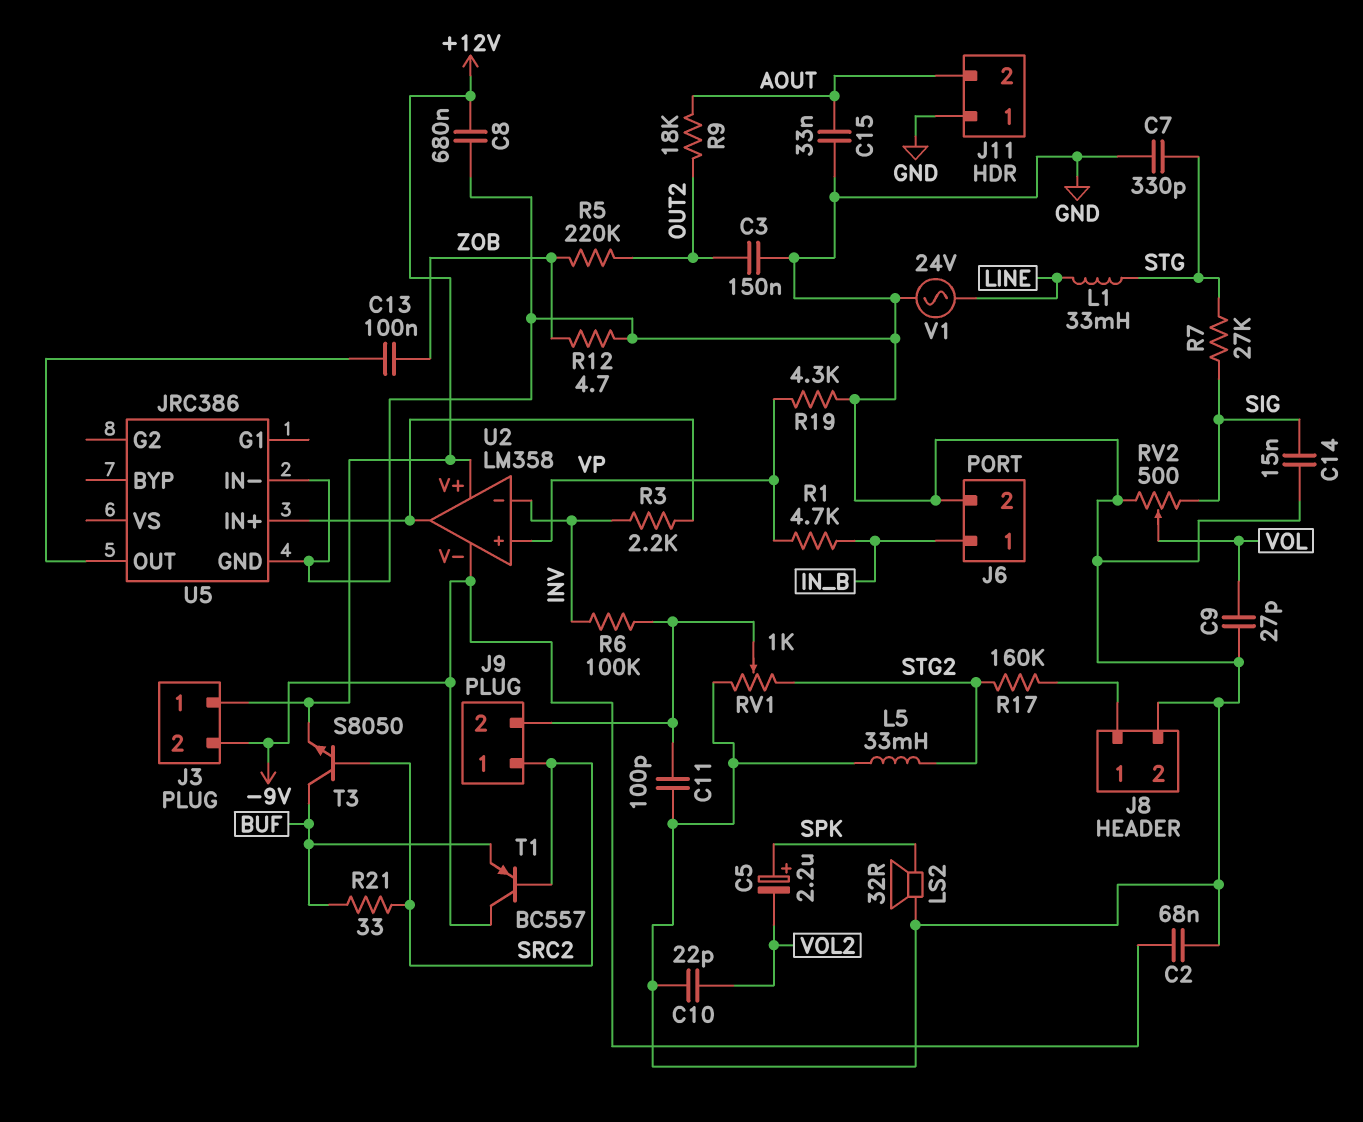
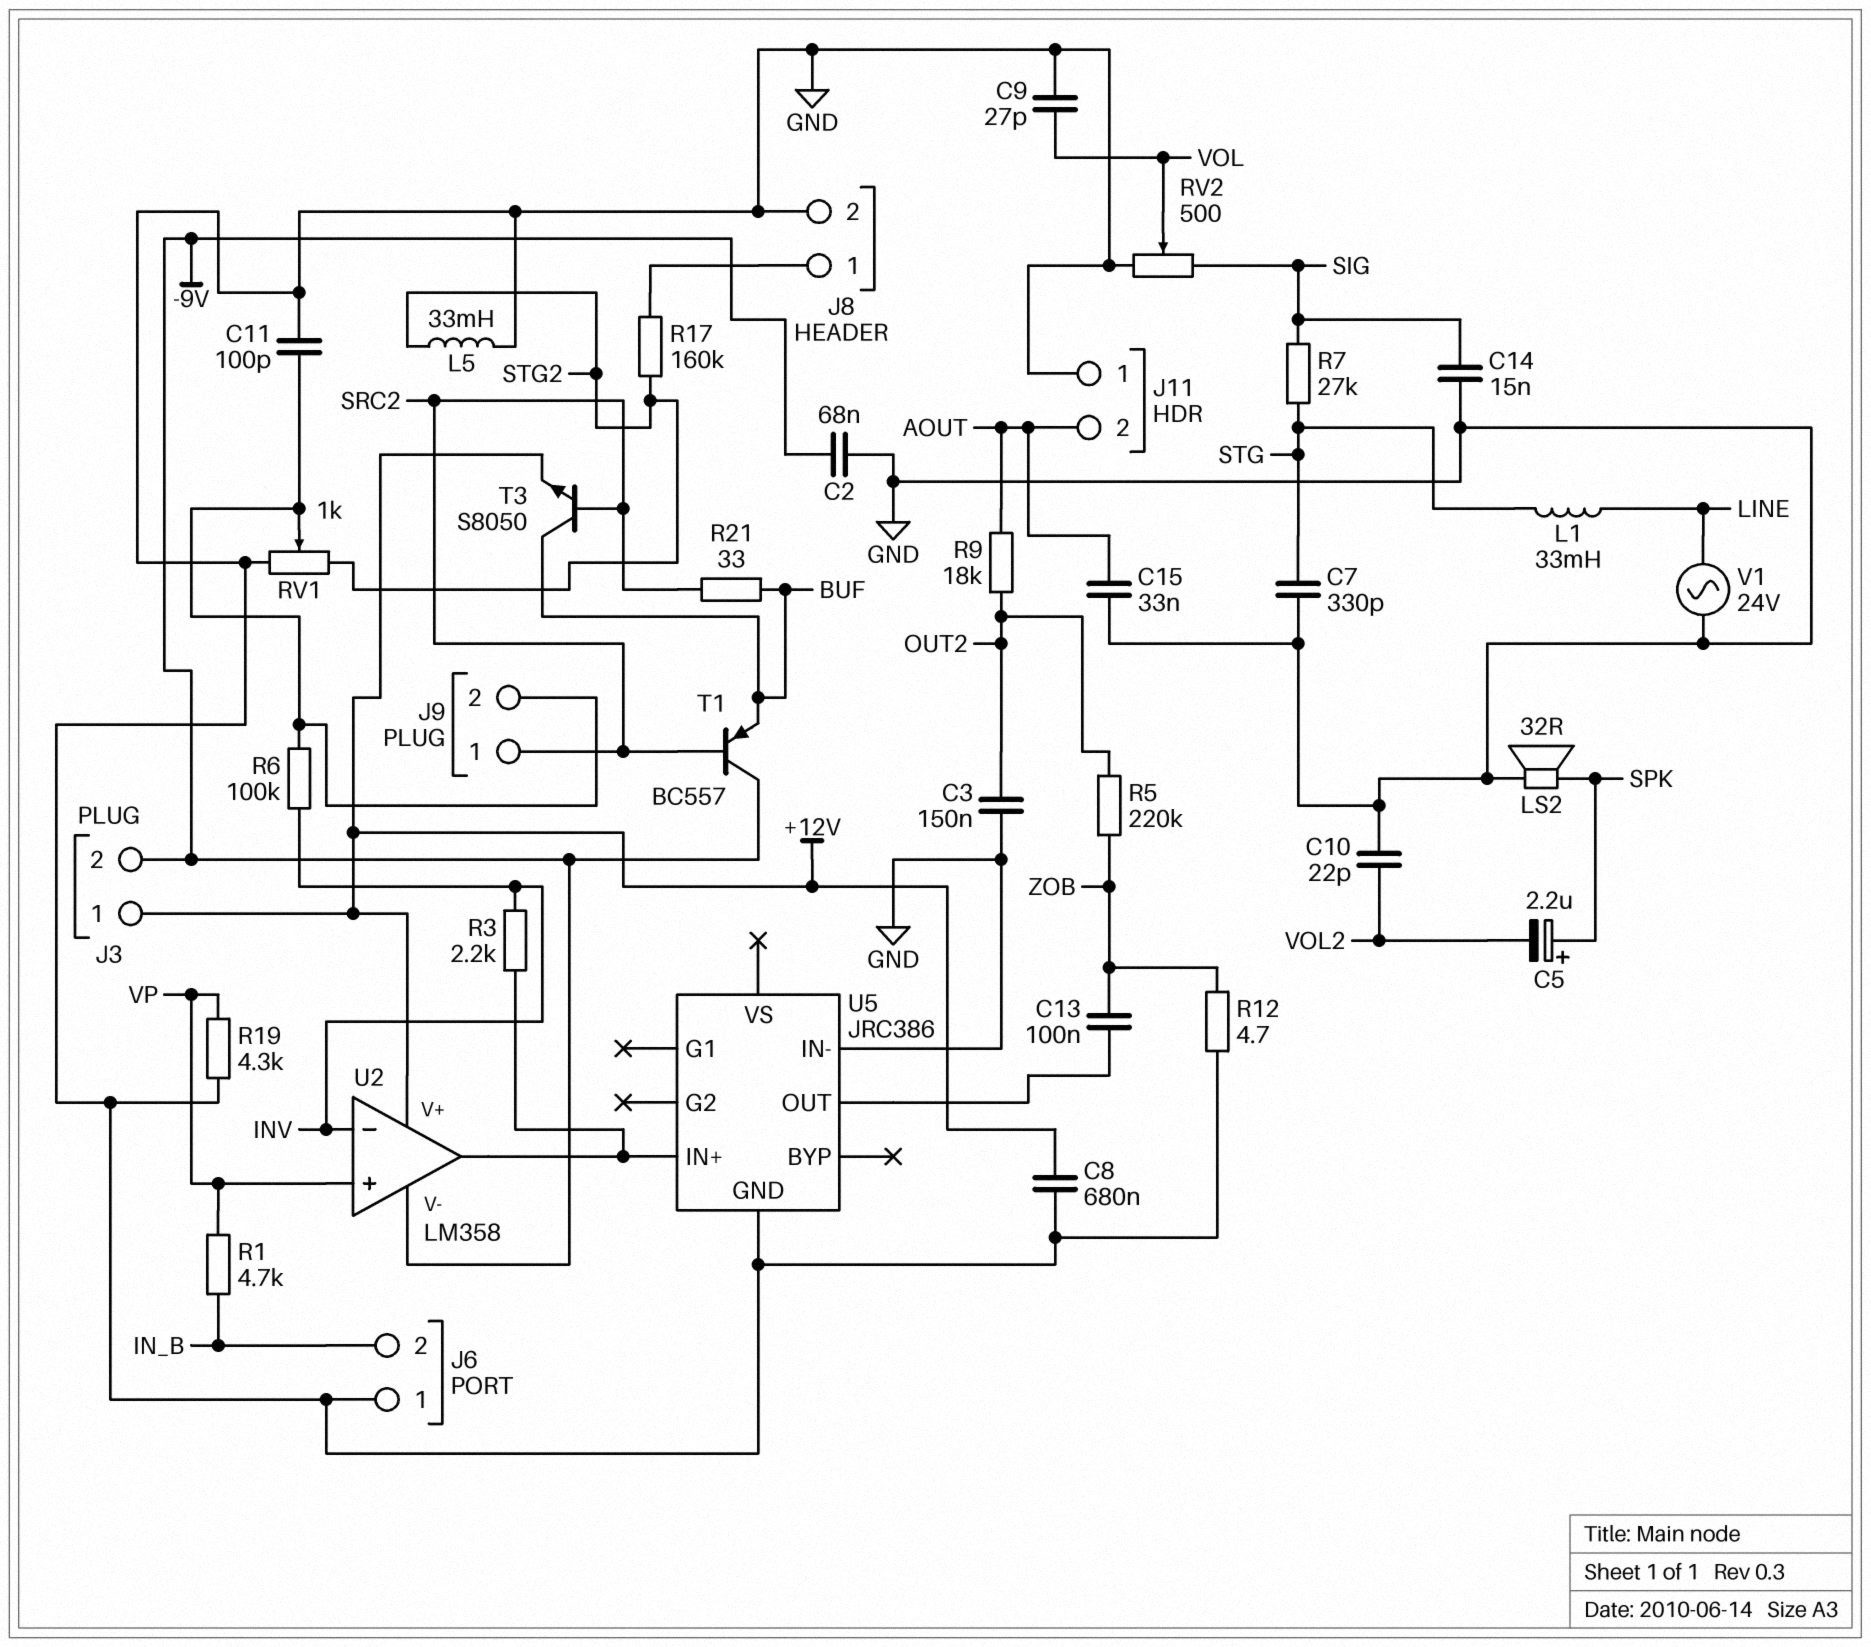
J6 pin 1: IN_B -> GND
J6 pin 2: GND -> IN_B

